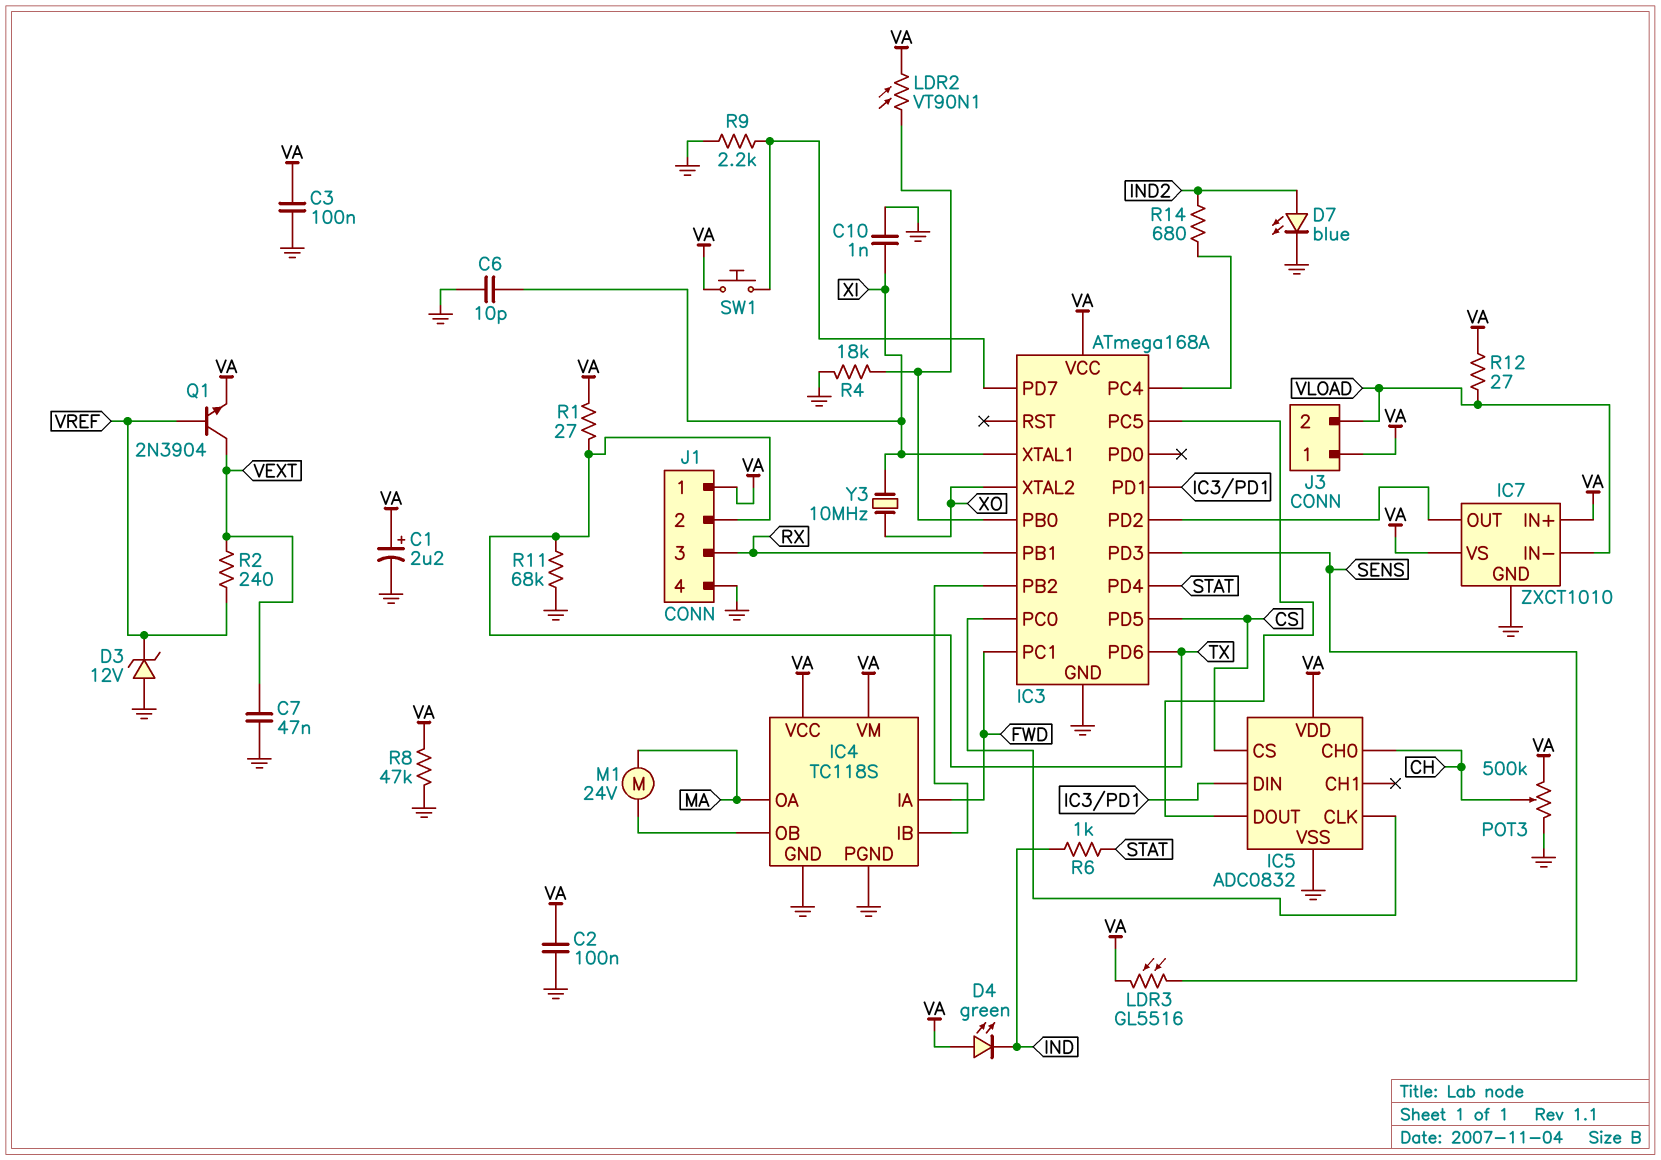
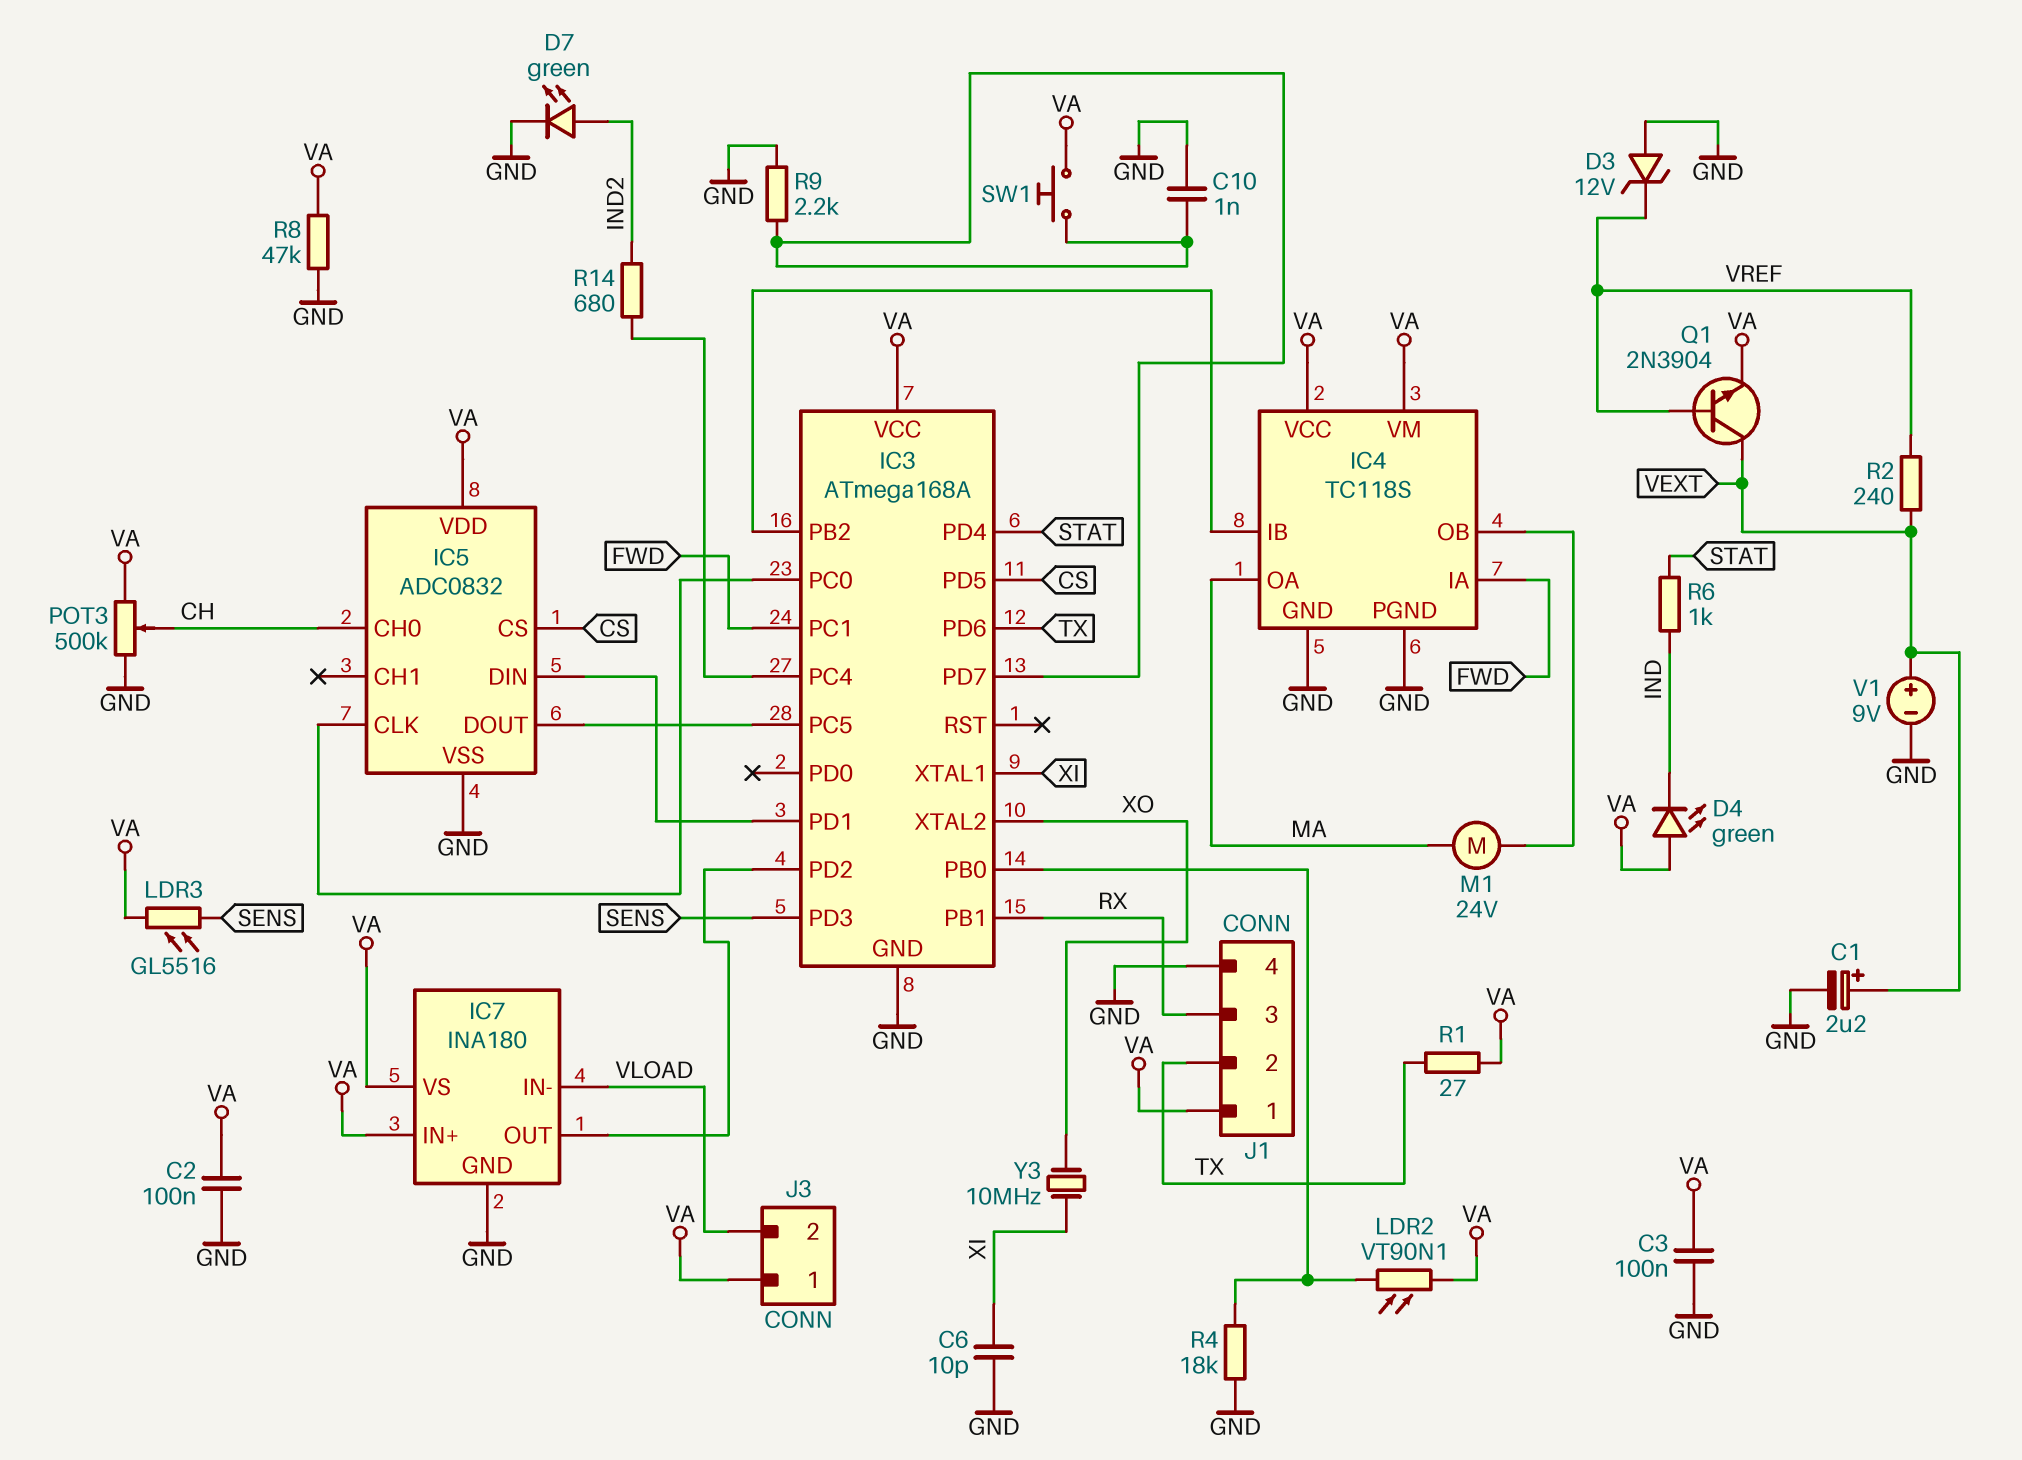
C1: 2.2uF (plus VA, minus GND) -> 2.2uF (plus VEXT, minus GND)
C7: 47nF (GND, VEXT) -> none
C10: 1nF (GND, XI) -> 1nF (GND, IC3/PD7)
D7: LED blue (A IND2, K GND) -> LED green (A IND2, K GND)
IC7: ZXCT1010 -> INA180
R11: 68k (GND, TX) -> none
R12: 27 (VA, VLOAD) -> none
V1: none -> 9V (plus VEXT, minus GND)

